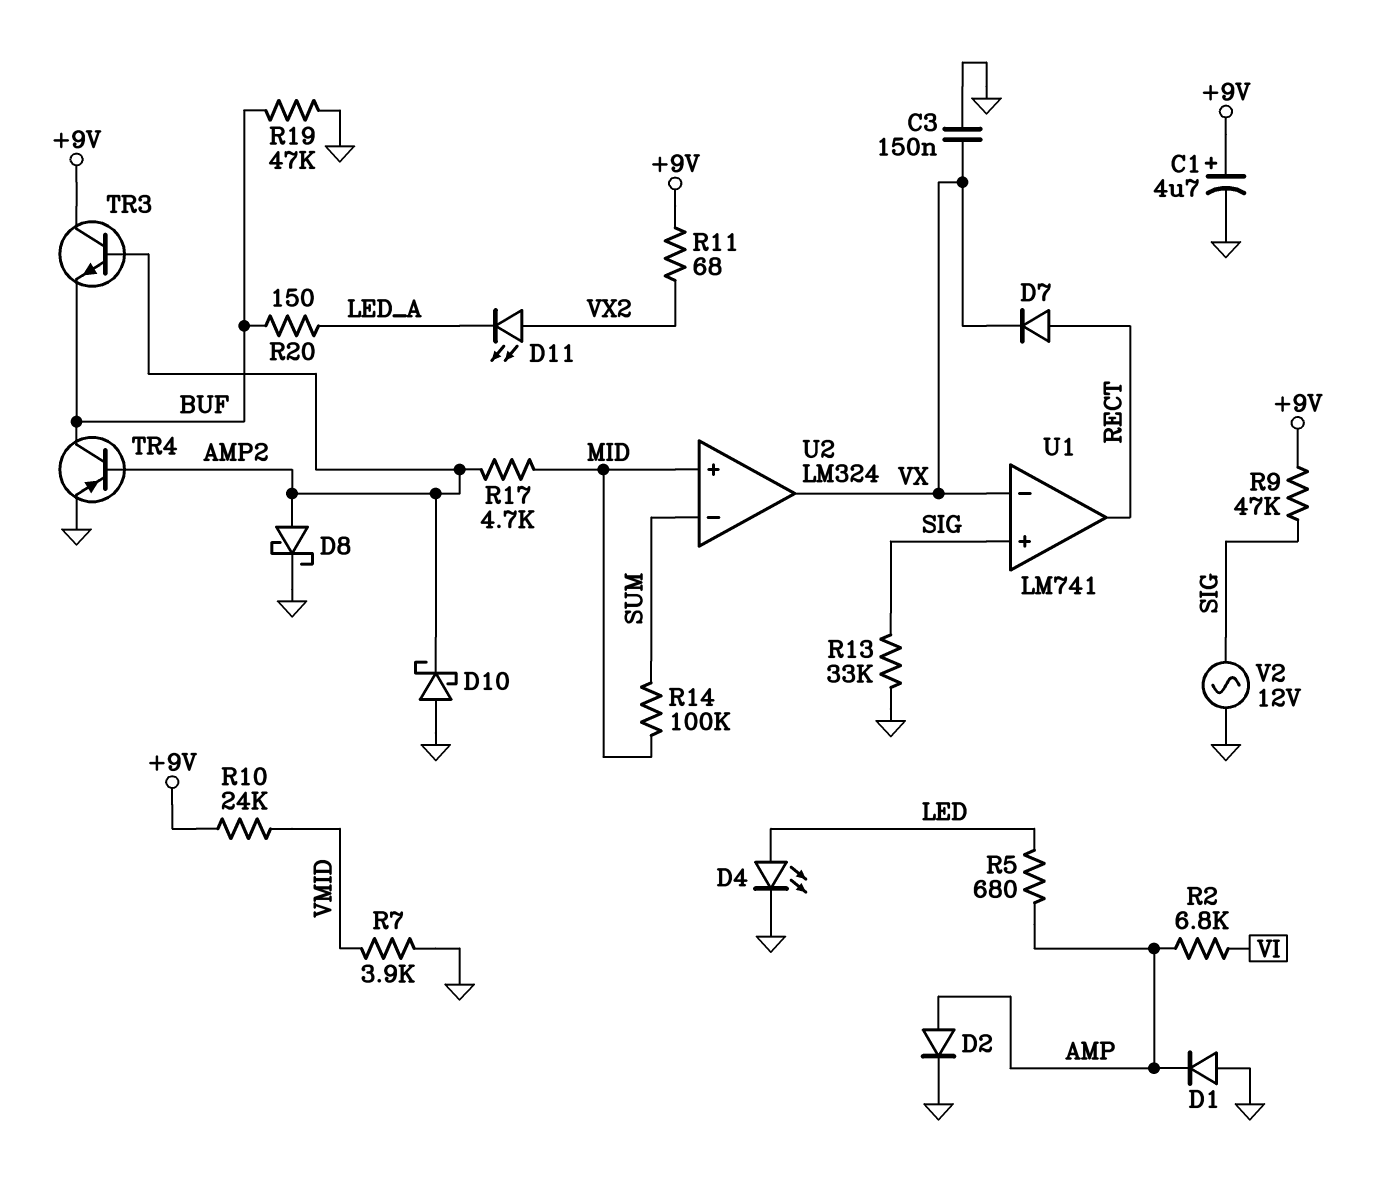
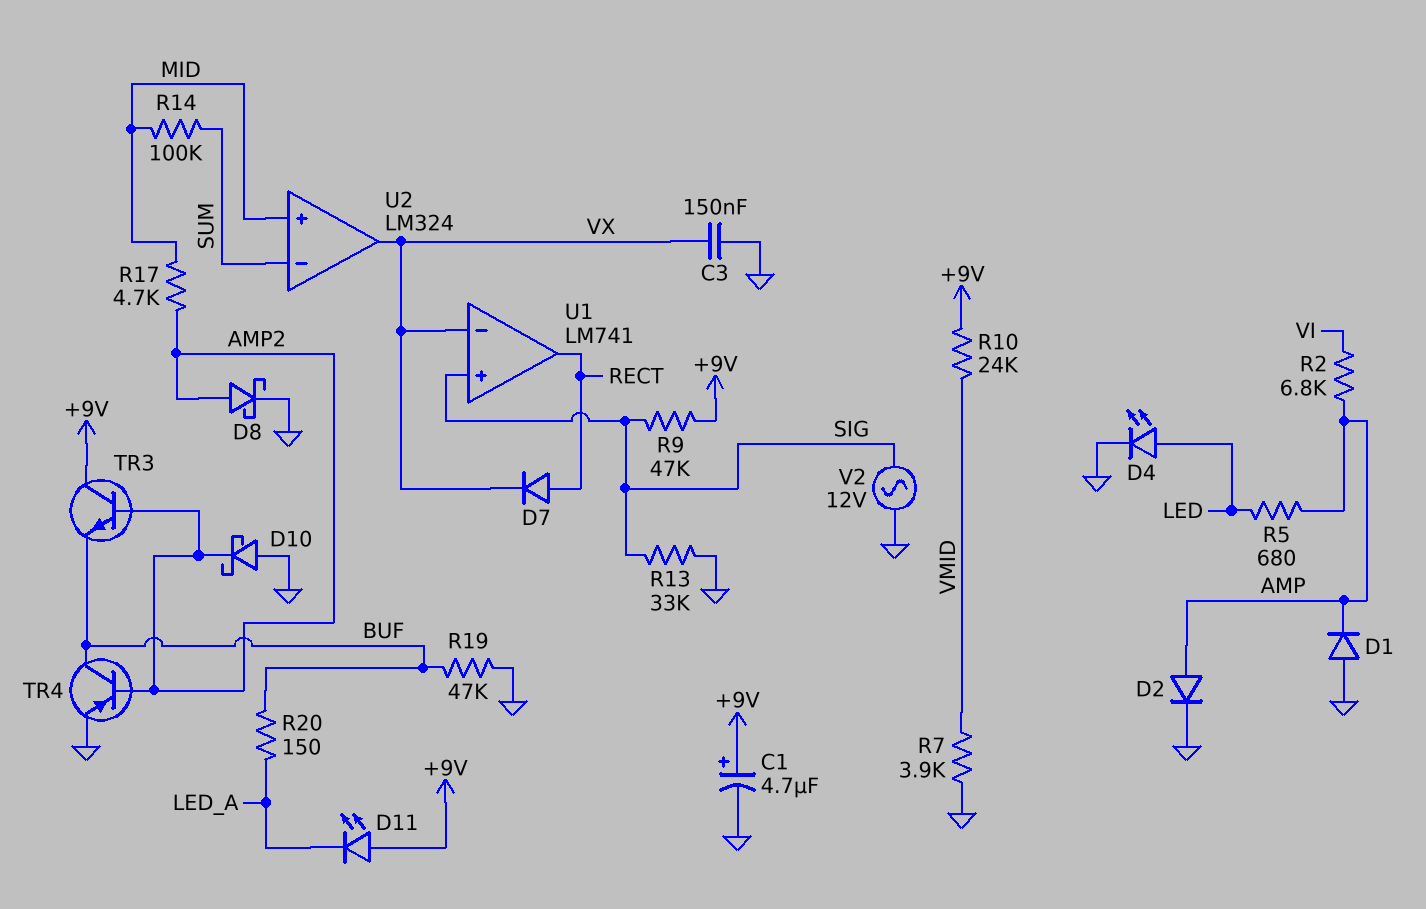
D11: LED (A VX2, K LED_A) -> LED (A +9V, K LED_A)
R11: 68 (+9V, VX2) -> none

